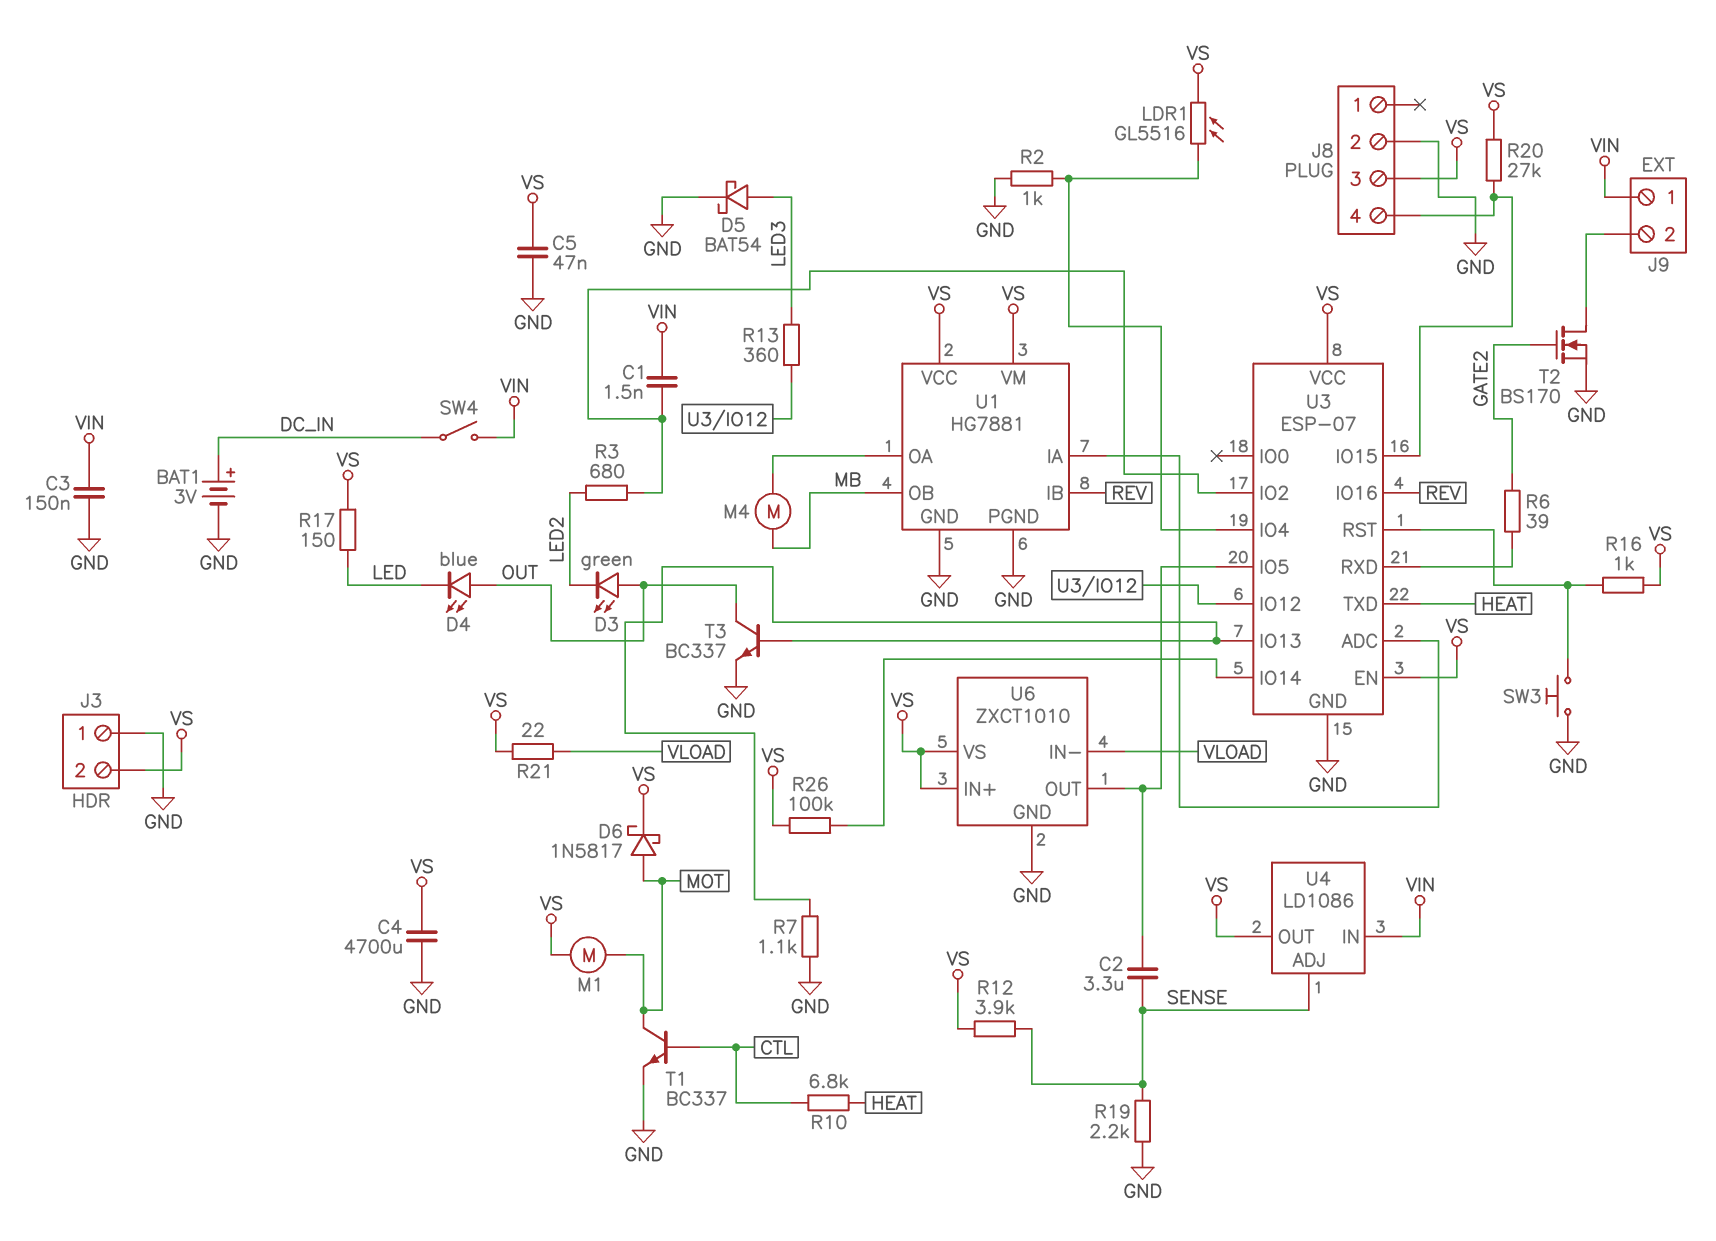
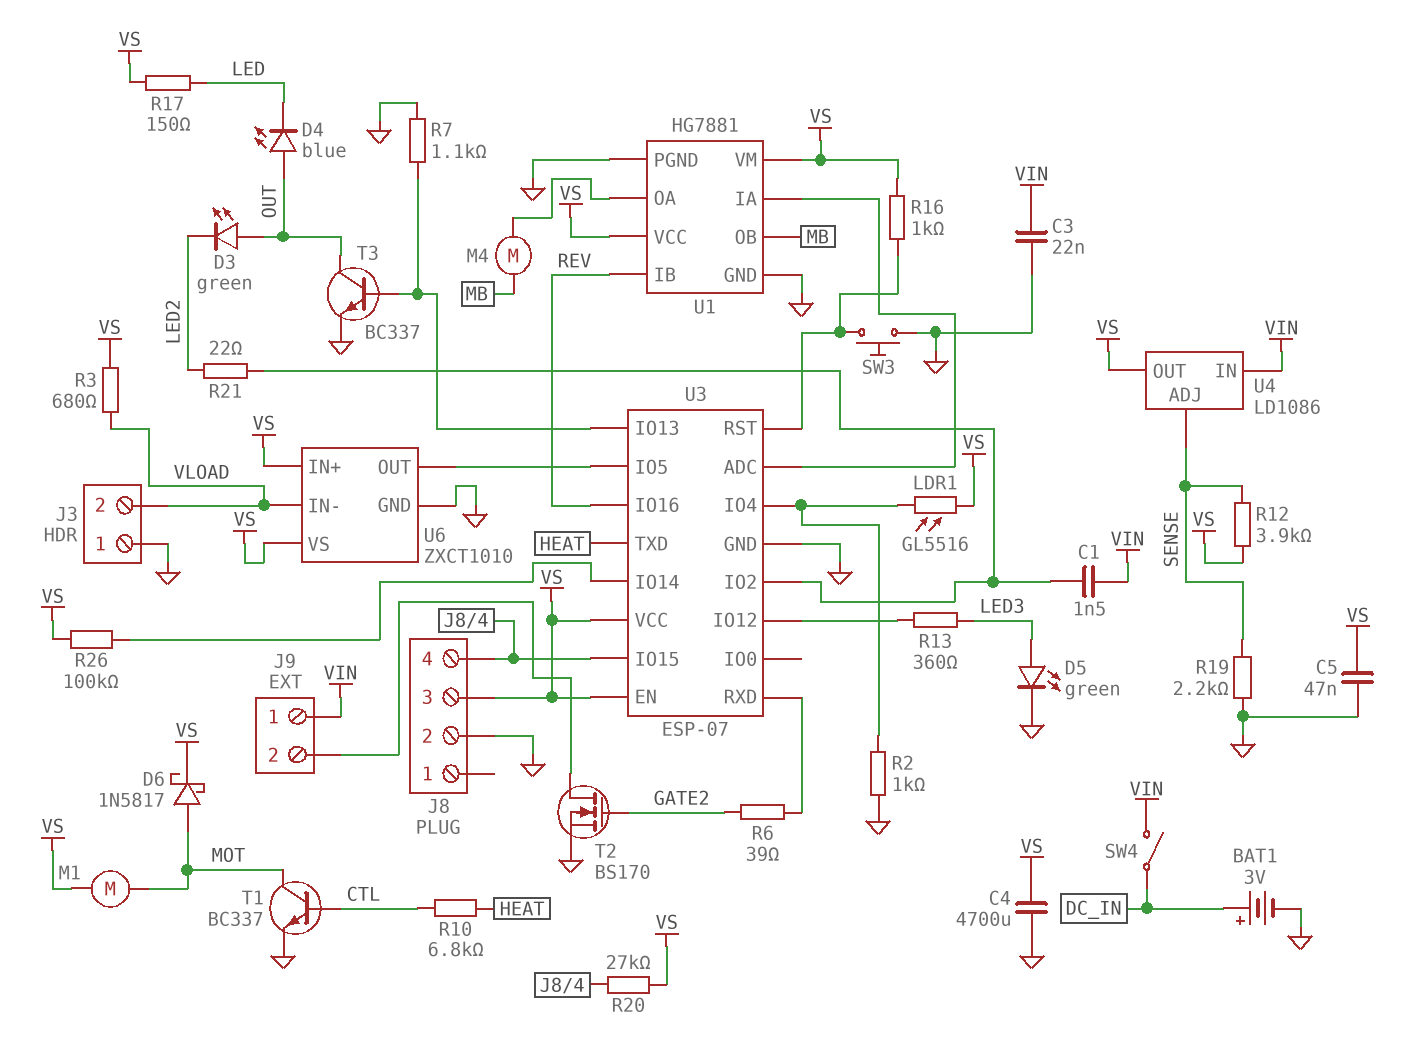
C2: 3.3uF (SENSE, U3/IO5) -> none
C3: 150nF (GND, VIN) -> 22nF (GND, VIN)
D5: schottky BAT54 (A LED3, K GND) -> LED green (A LED3, K GND)
J3 pin 2: VS -> VLOAD
R3: 680 (LED2, U3/IO2) -> 680 (VLOAD, VS)
R21: 22 (VLOAD, VS) -> 22 (LED2, U3/IO2)

